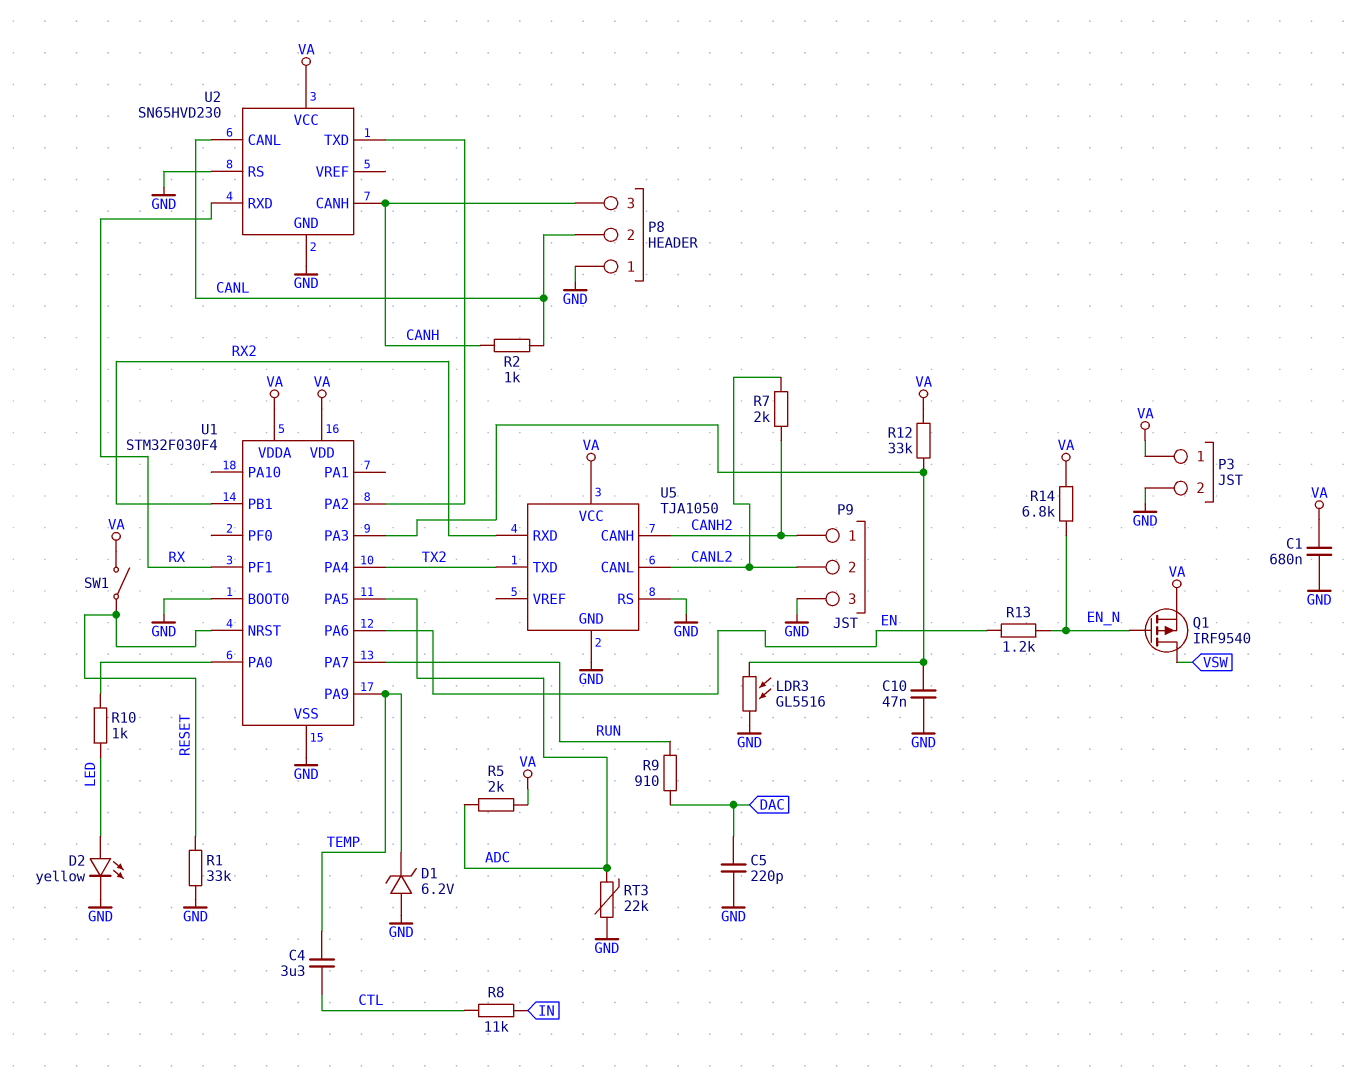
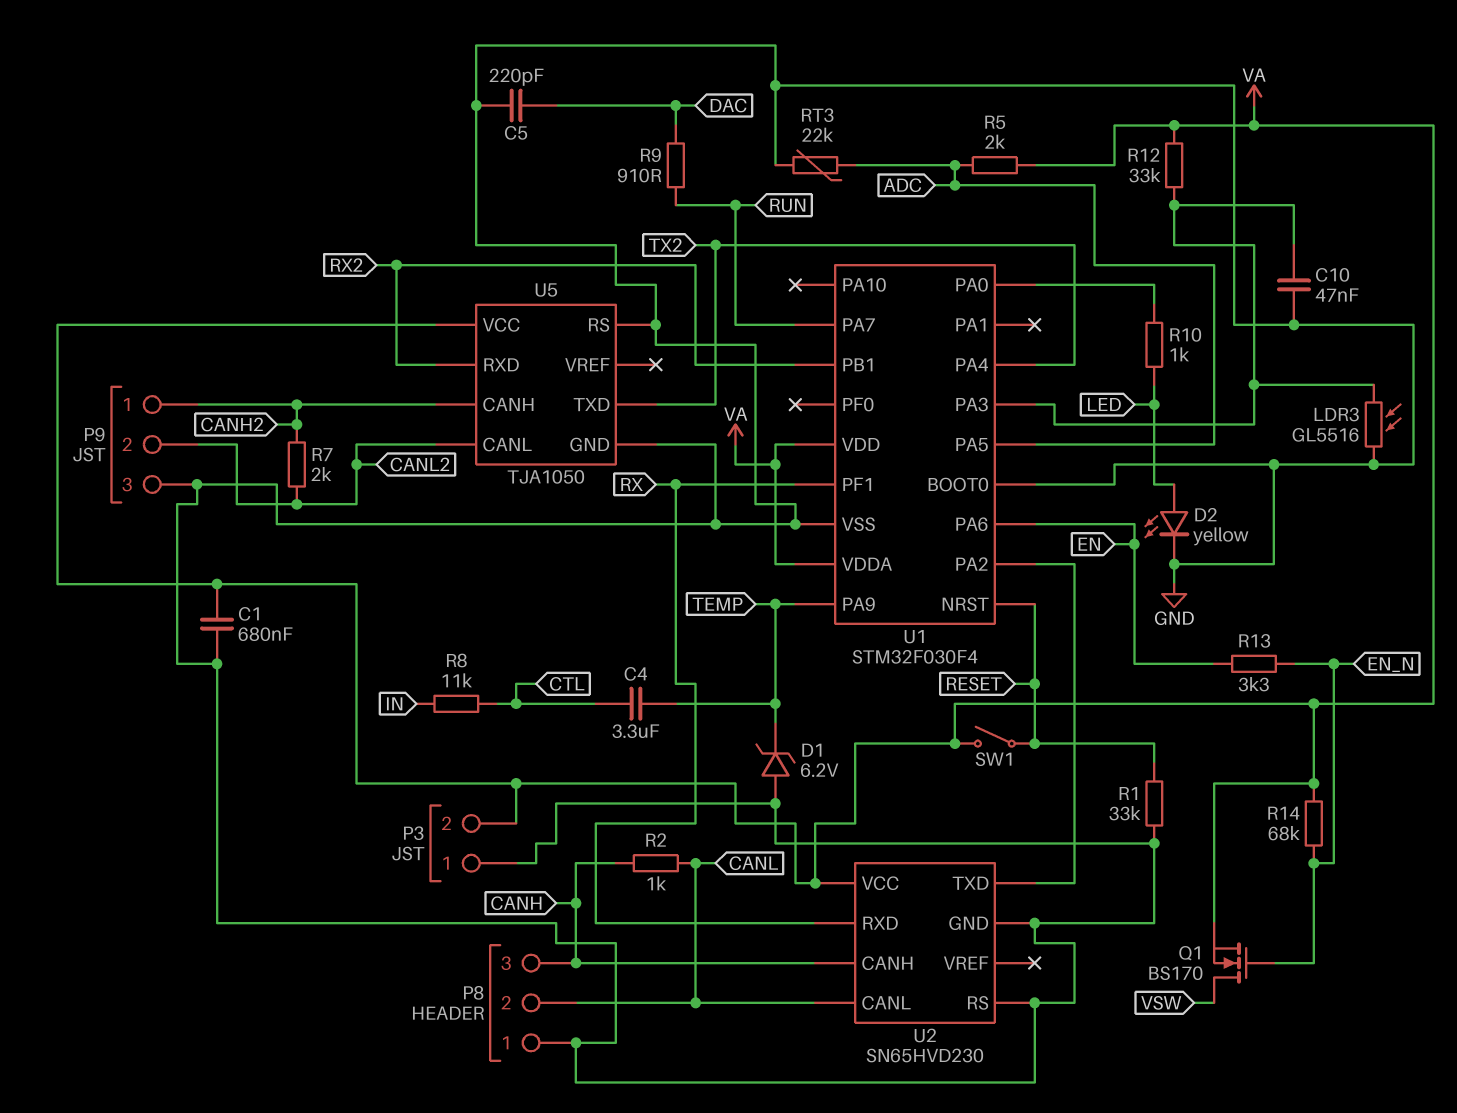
P3 pin 1: VA -> GND
P3 pin 2: GND -> VA
Q1: PMOS IRF9540 (G EN_N, D VSW, S VA) -> NMOS BS170 (G EN_N, D VSW, S VA)
R13: 1.2k (EN, EN_N) -> 3.3k (EN, EN_N)
R14: 6.8k (EN_N, VA) -> 68k (EN_N, VA)

